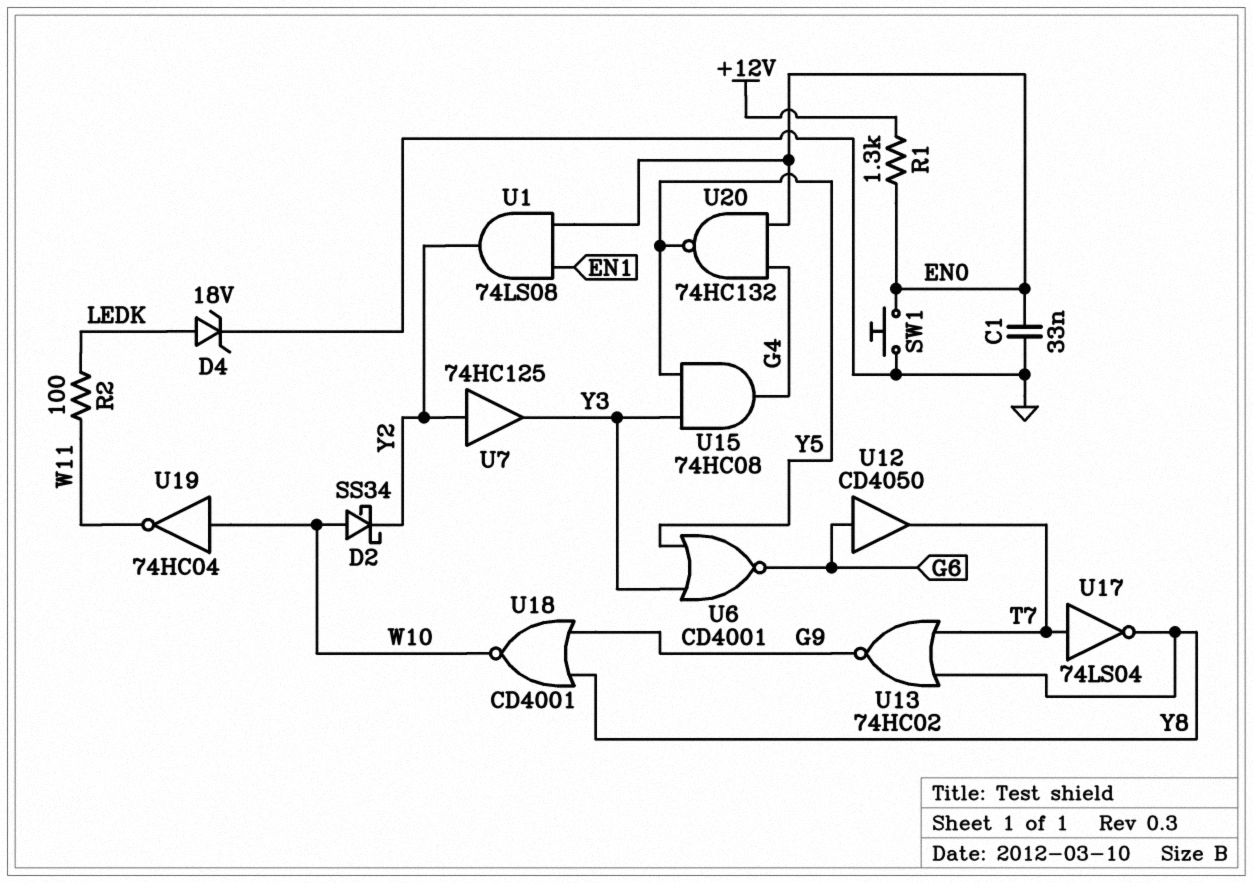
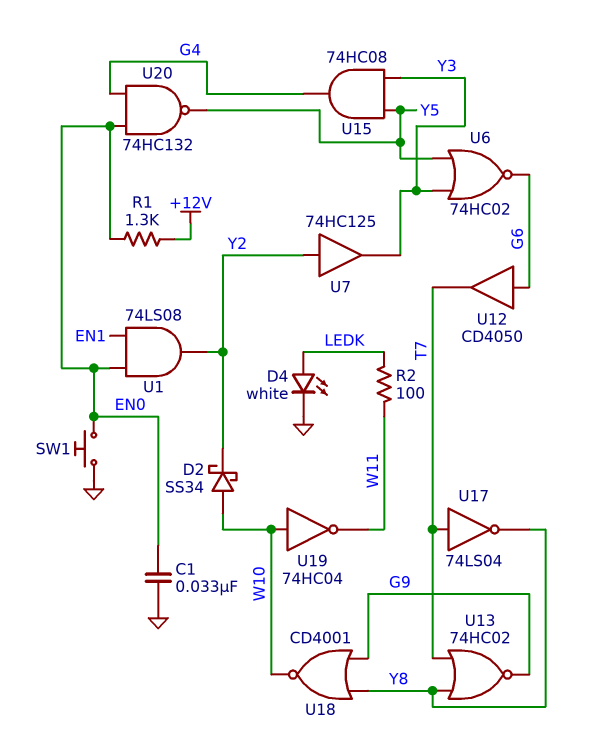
D4: zener 18V (A LEDK, K GND) -> LED white (A LEDK, K GND)
U6: NOR CD4001 (in Y3, in Y5, out G6) -> NOR 74HC02 (in Y3, in Y5, out G6)

